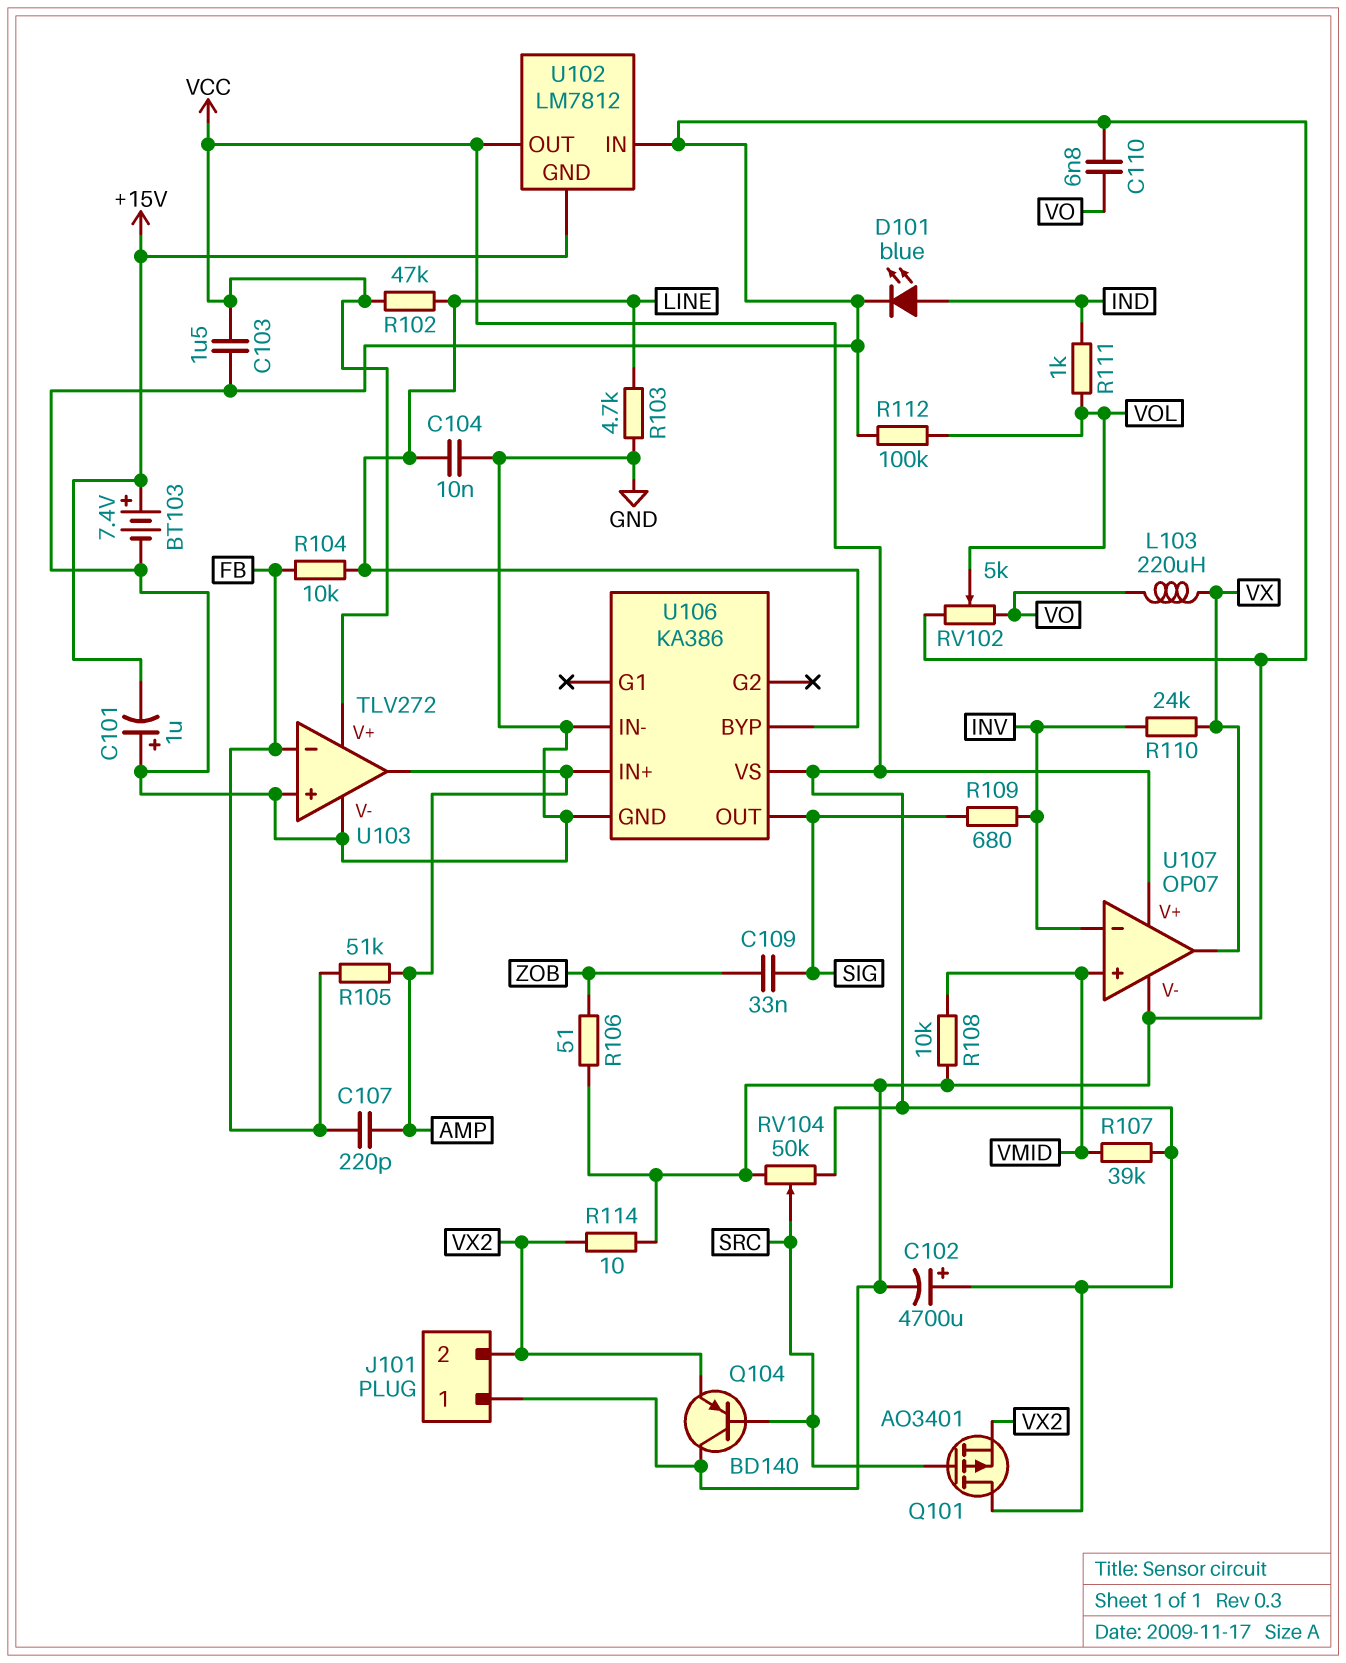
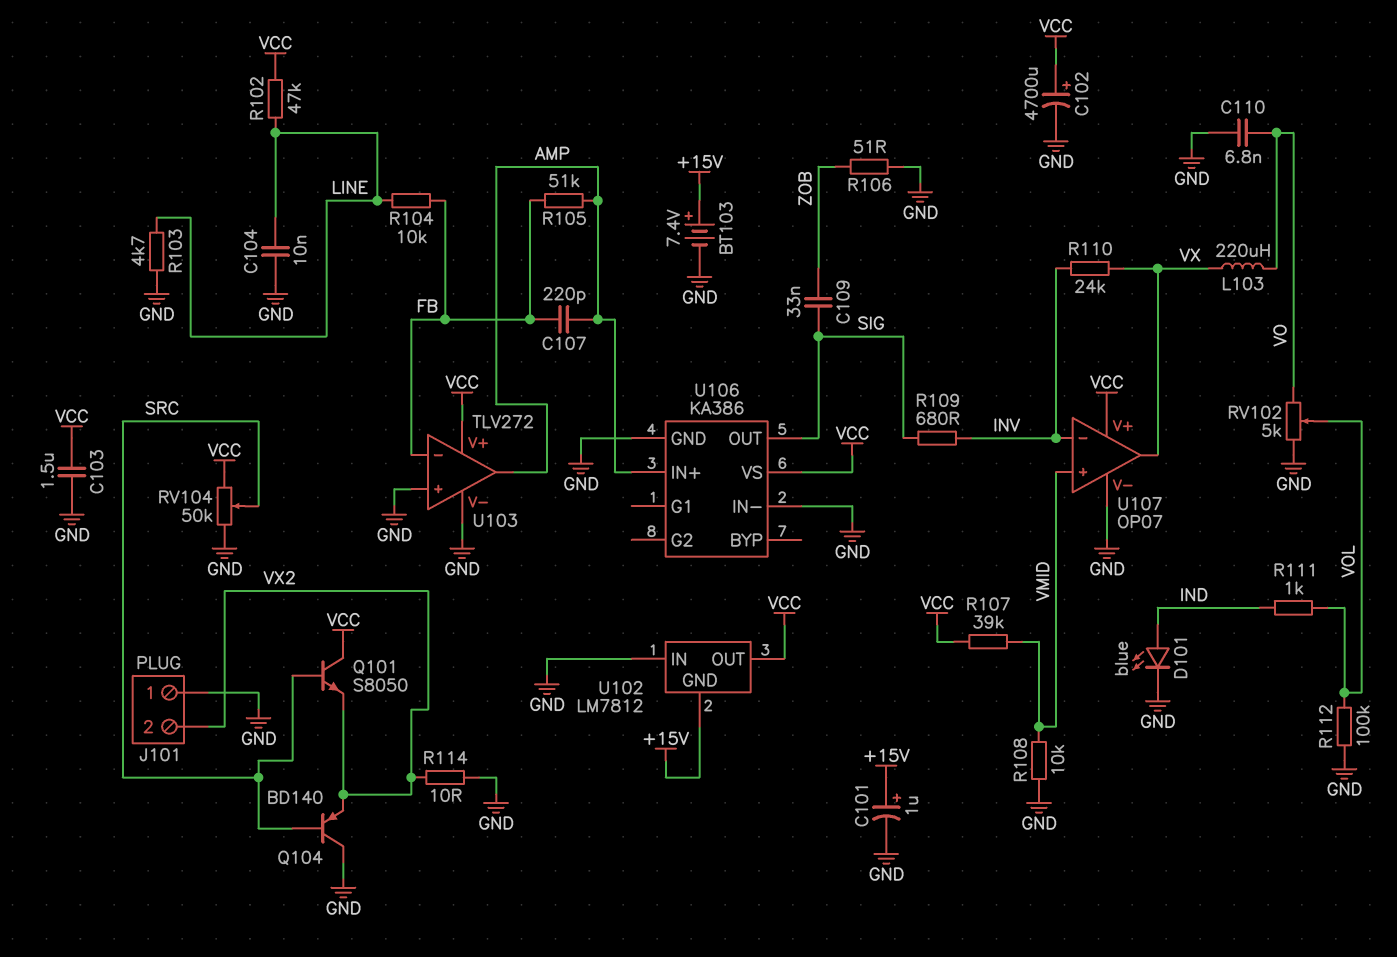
C101: 1uF (plus GND, minus +15V) -> 1uF (plus +15V, minus GND)
Q101: PMOS AO3401 (G SRC, D VCC, S VX2) -> NPN S8050 (B SRC, C VCC, E VX2)
U106 pin BYP: LINE -> none

